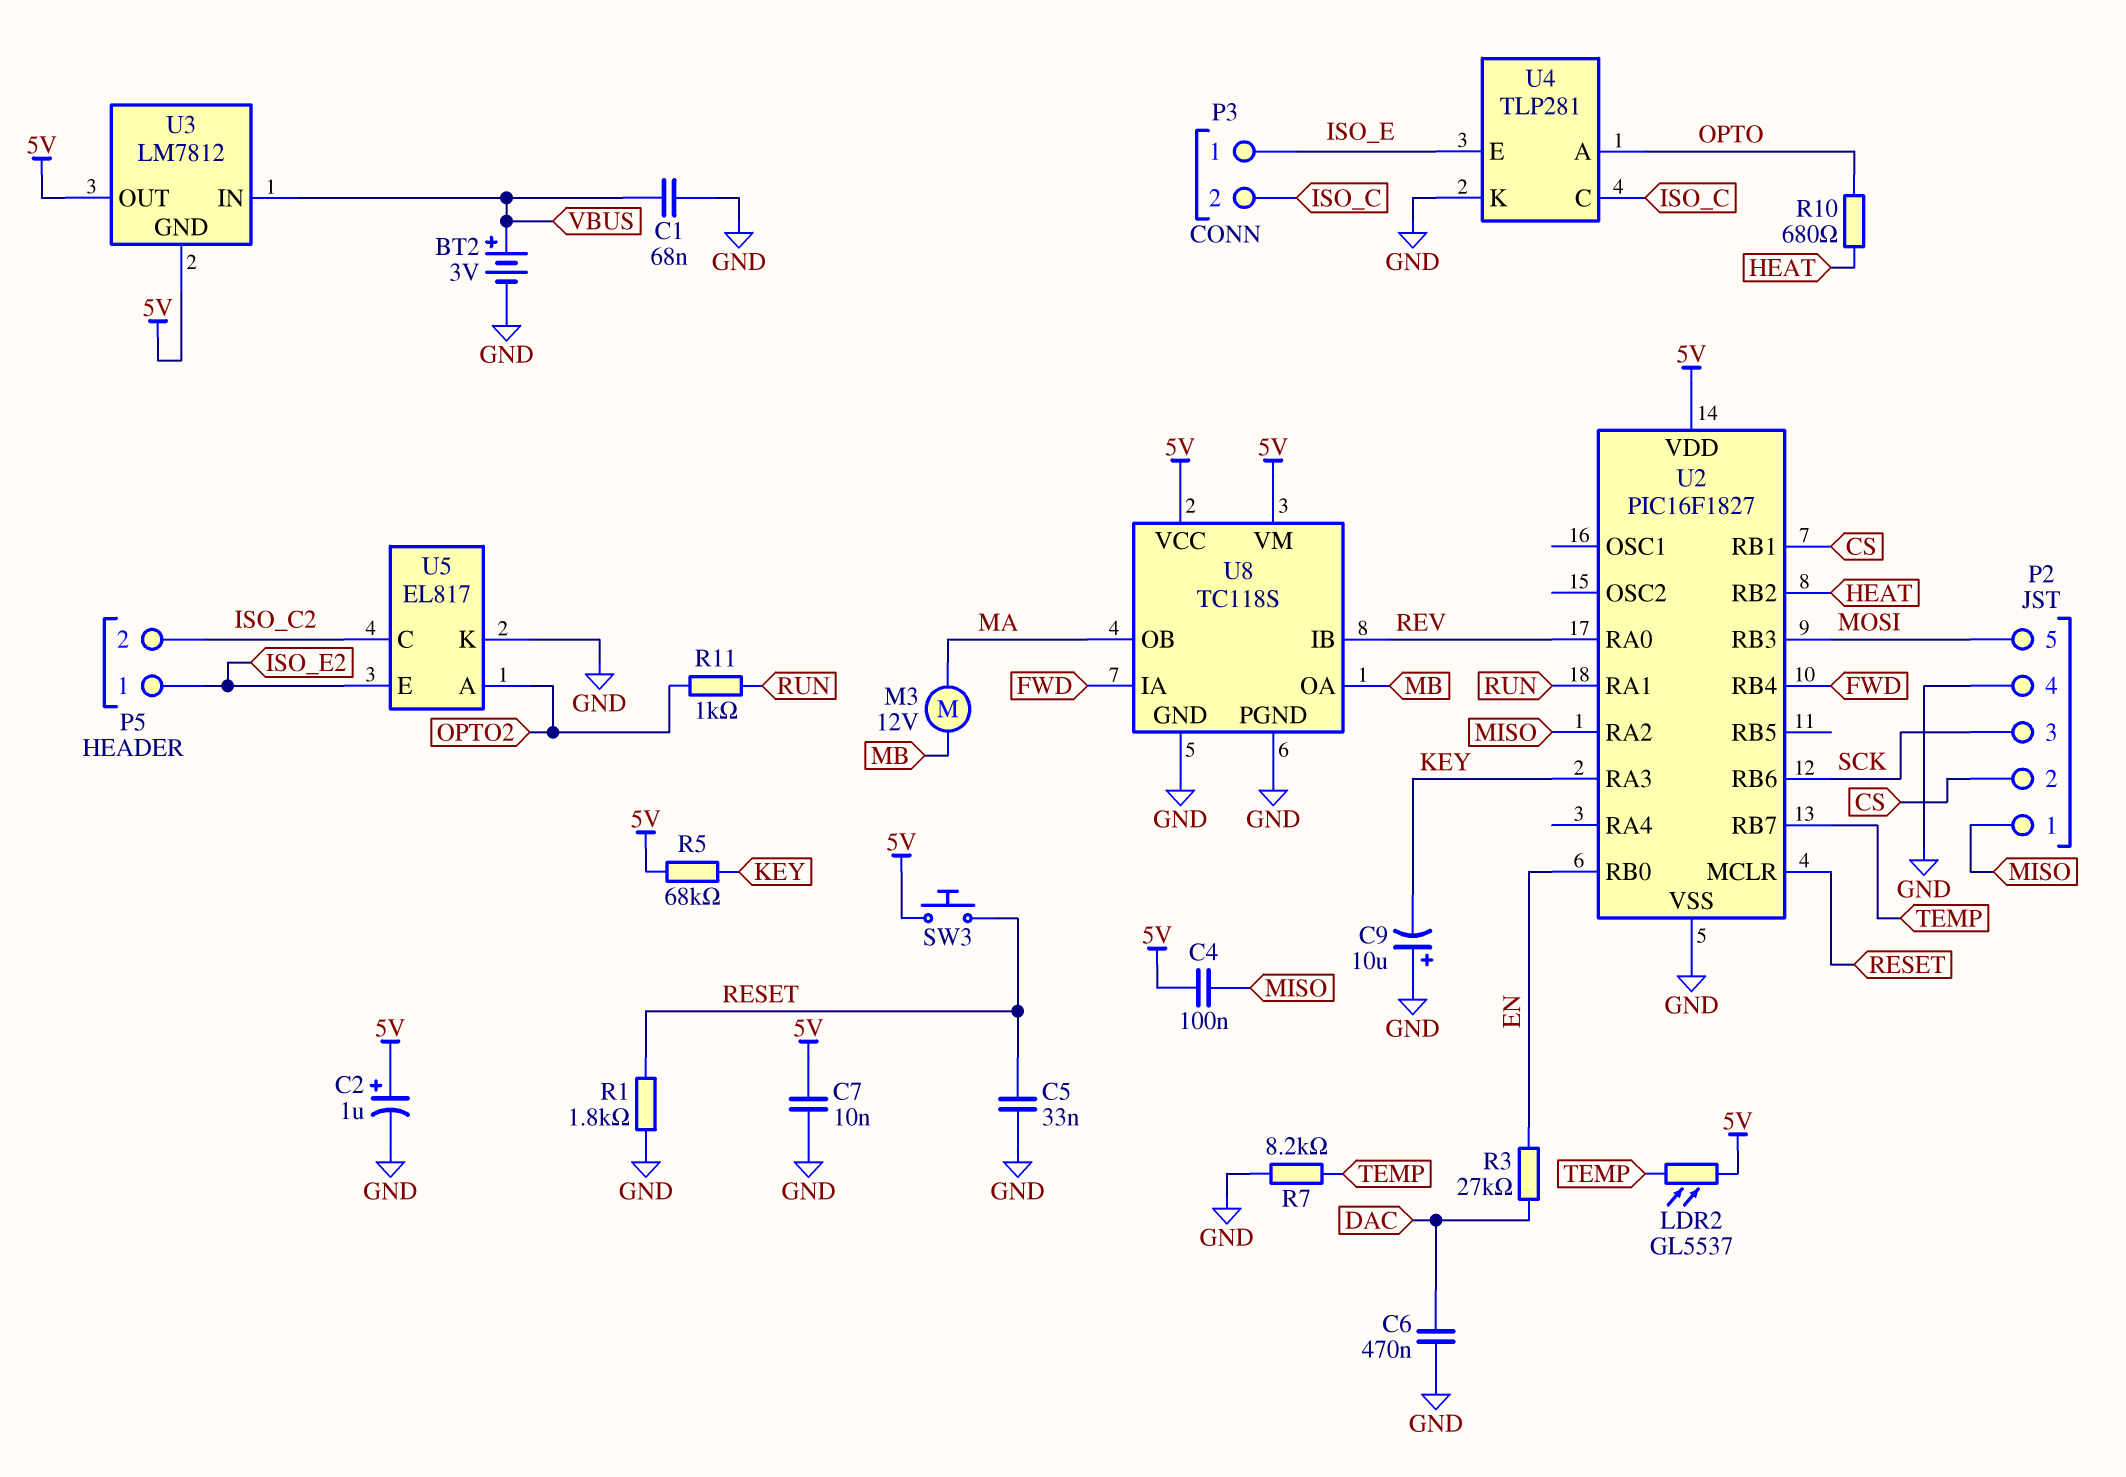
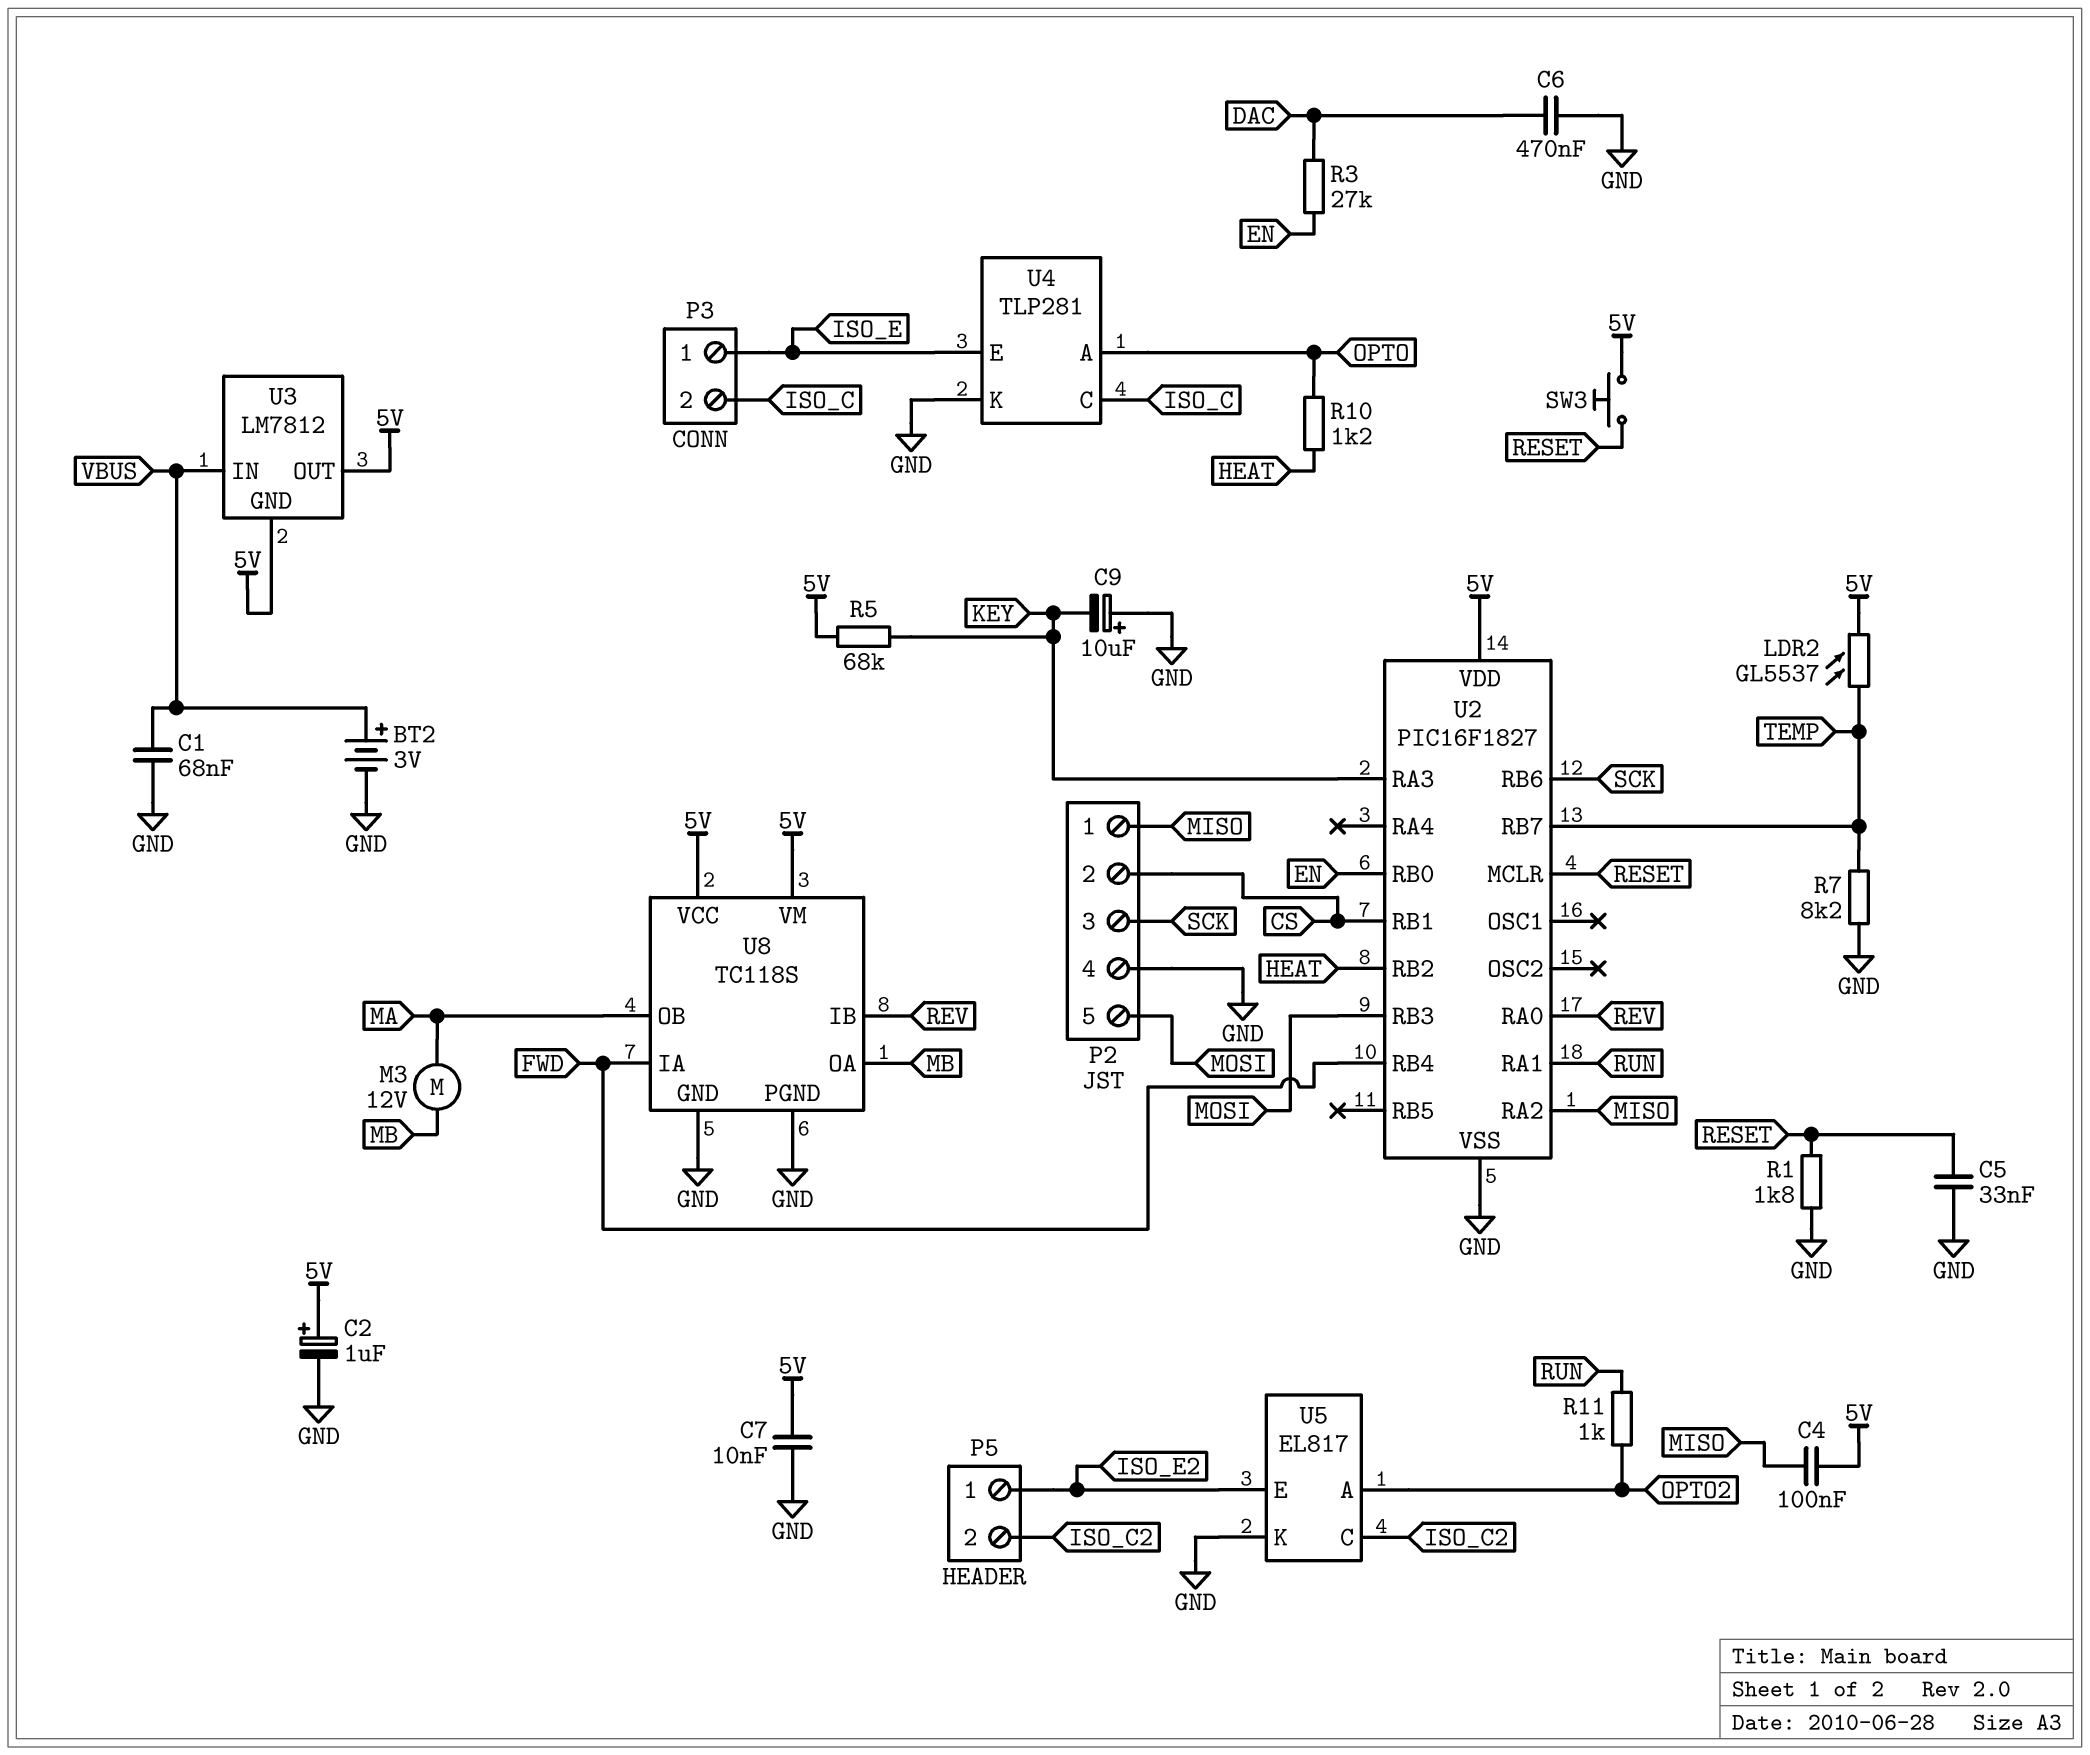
R10: 680 (HEAT, OPTO) -> 1.2k (HEAT, OPTO)

